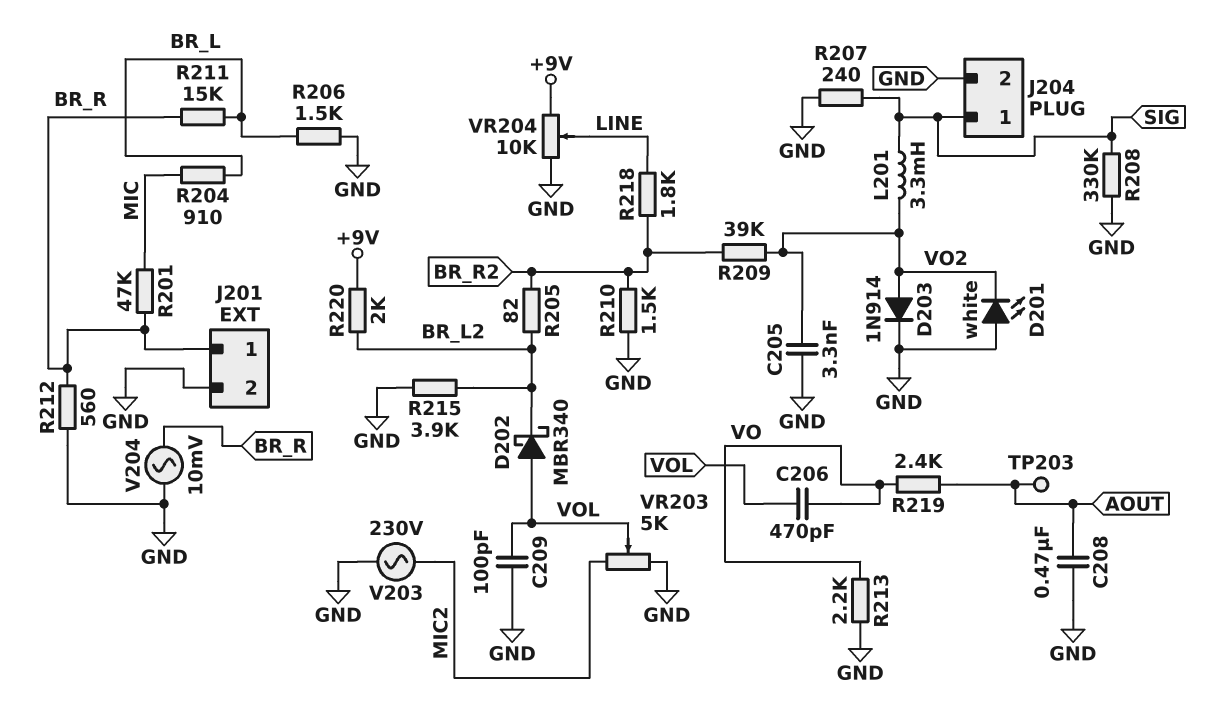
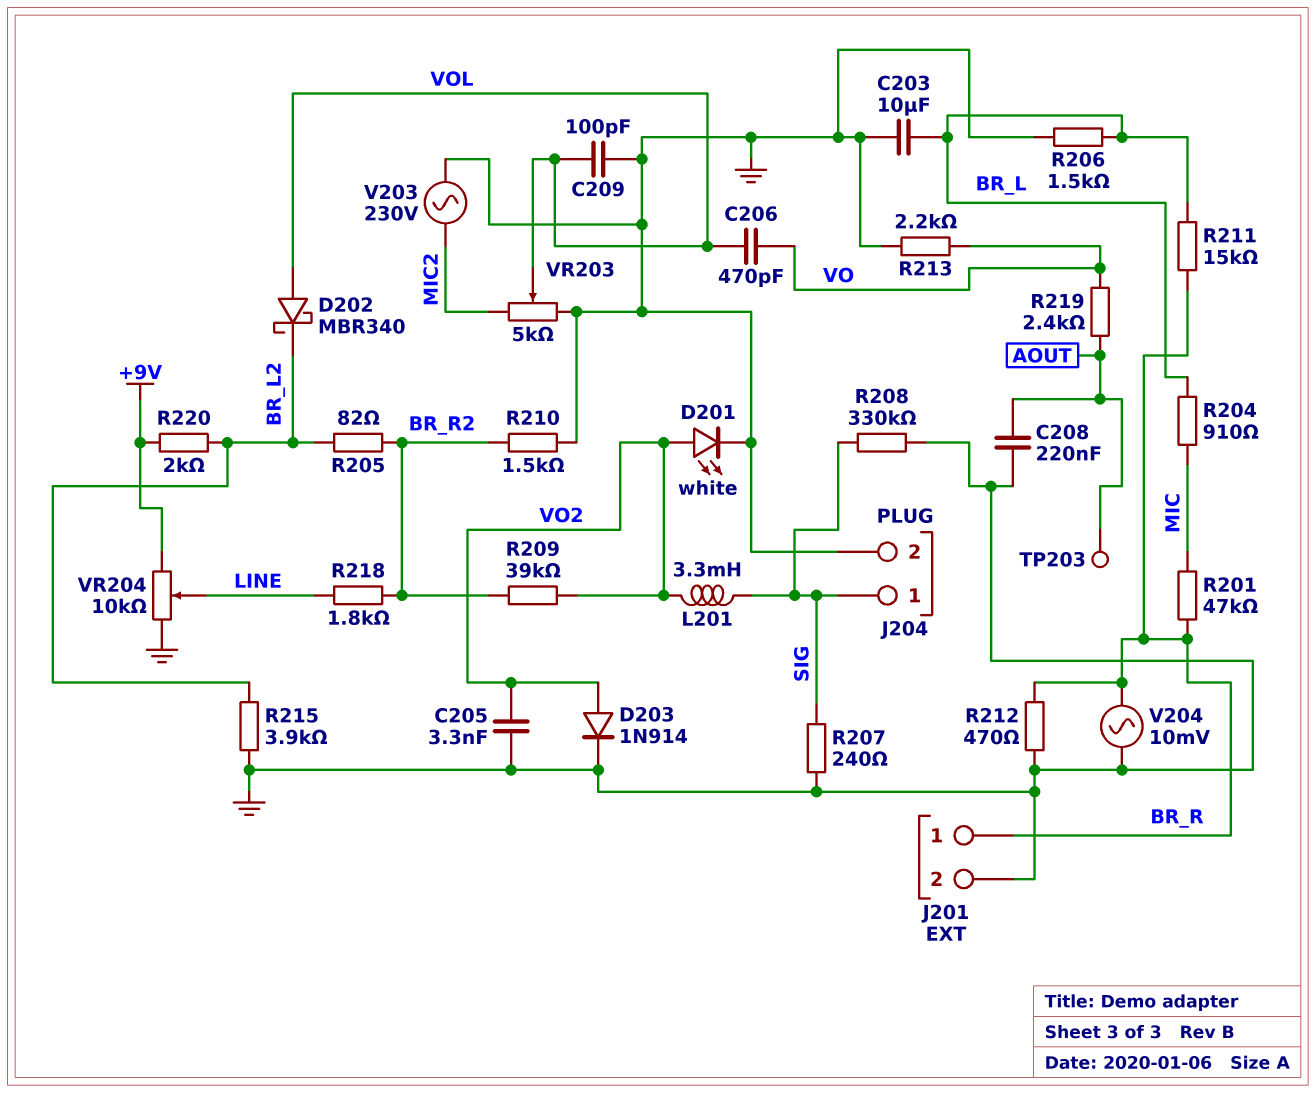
C203: none -> 10uF (BR_L, GND)
C208: 470nF (AOUT, GND) -> 220nF (AOUT, GND)
D201: LED white (A GND, K VO2) -> LED white (A VO2, K GND)
R212: 560 (BR_R, GND) -> 470 (BR_R, GND)

